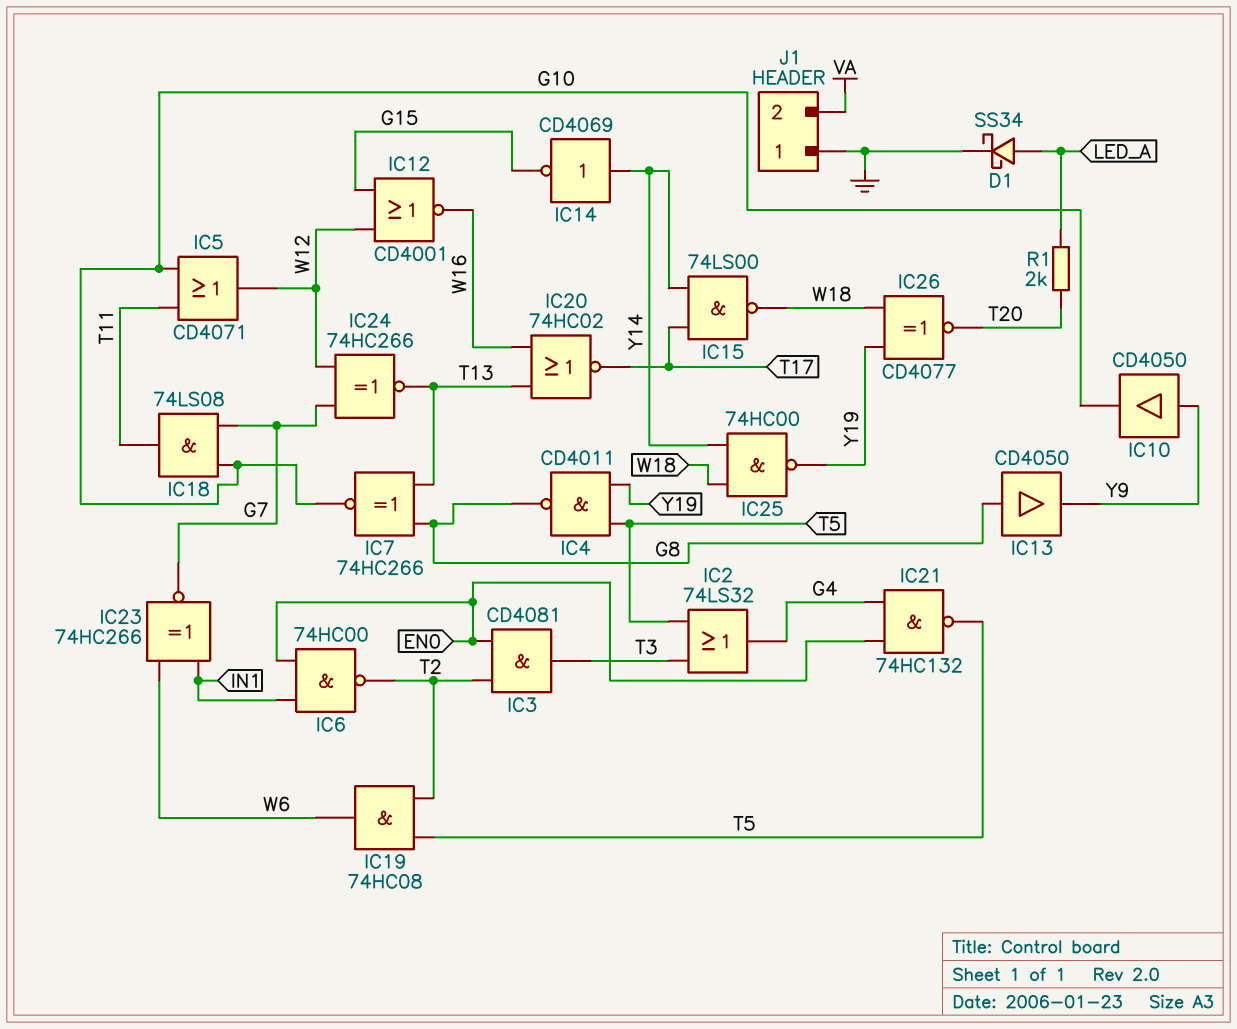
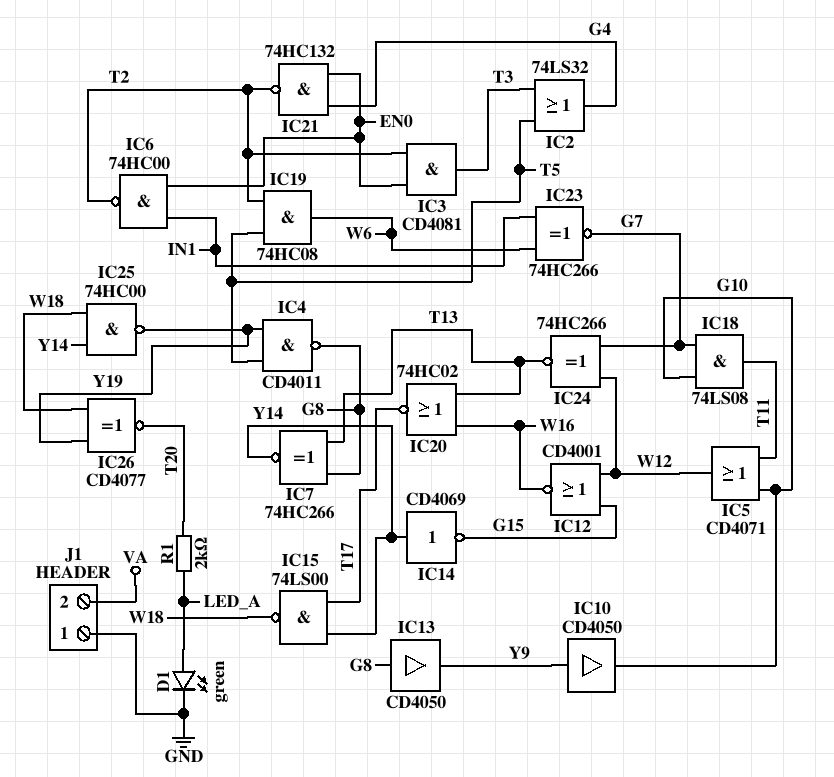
D1: schottky SS34 (A LED_A, K GND) -> LED green (A LED_A, K GND)
IC7: XNOR 74HC266 (in G8, in T13, out G10) -> XNOR 74HC266 (in G8, in T13, out Y14)
IC21: NAND 74HC132 (in EN0, in G4, out T5) -> NAND 74HC132 (in EN0, in G4, out T2)

